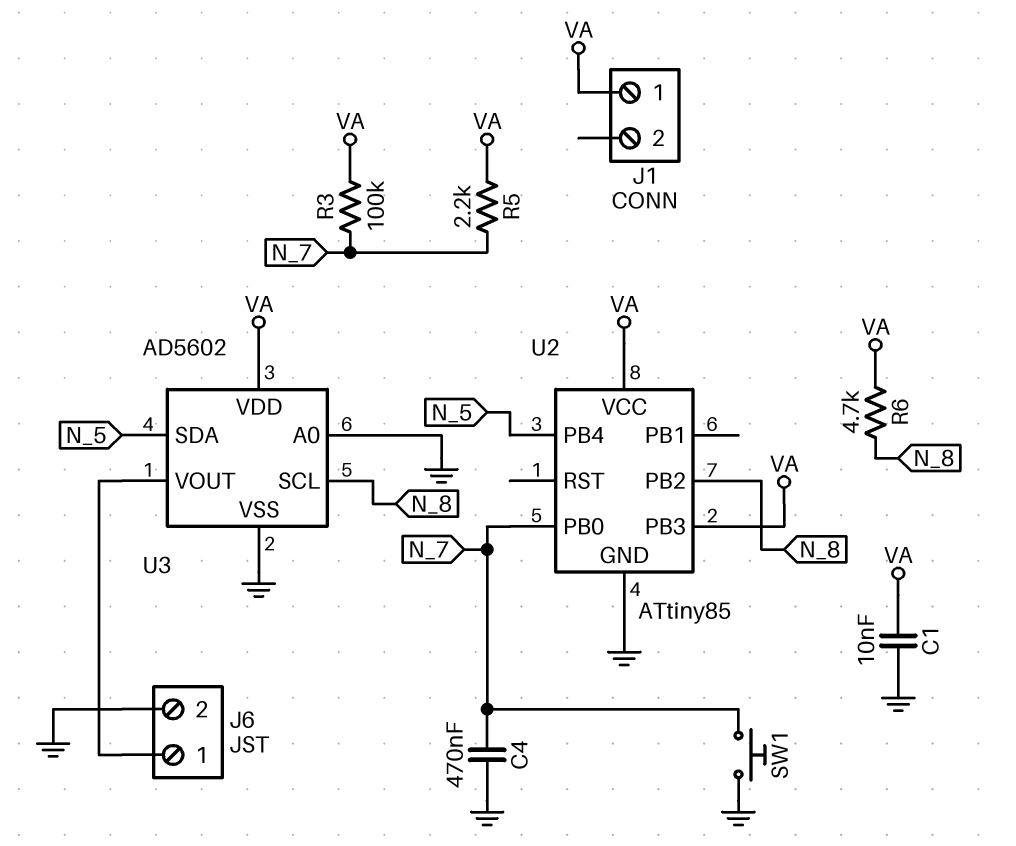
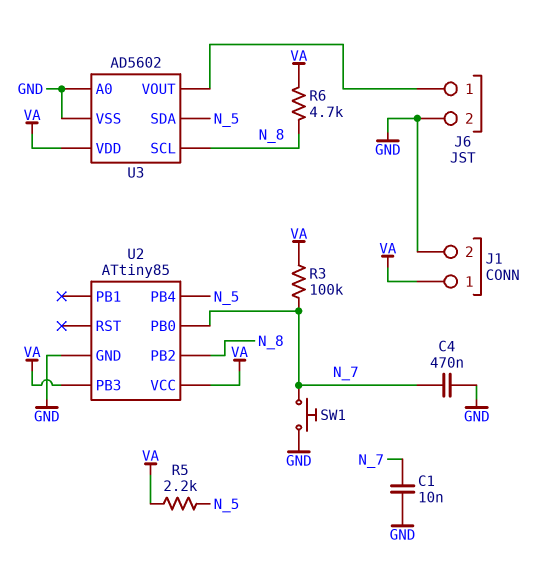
C1: 10nF (GND, VA) -> 10nF (GND, N_7)
J1 pin 2: none -> GND
R5: 2.2k (N_7, VA) -> 2.2k (N_5, VA)

